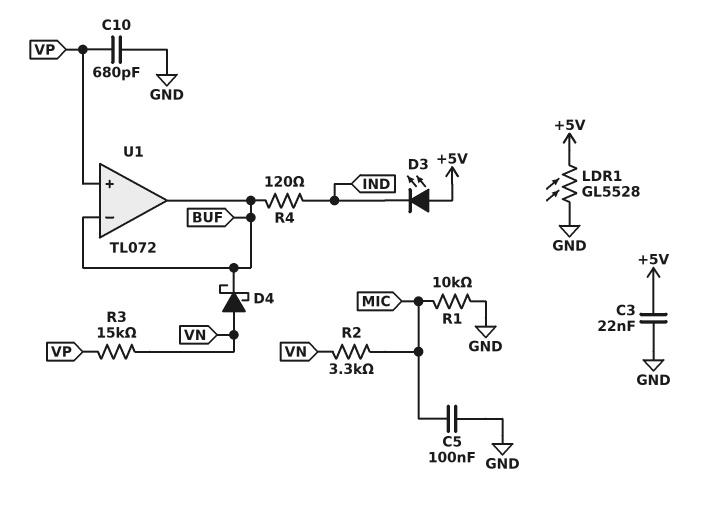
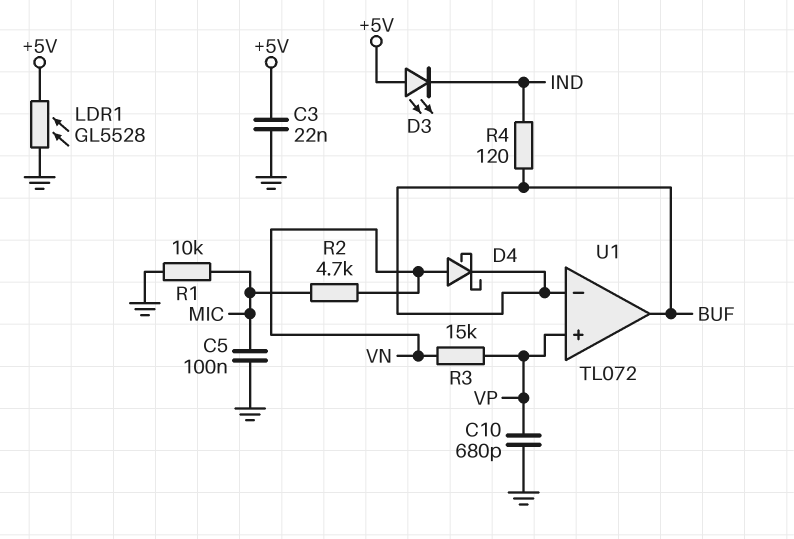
R2: 3.3k (MIC, VN) -> 4.7k (MIC, VN)

